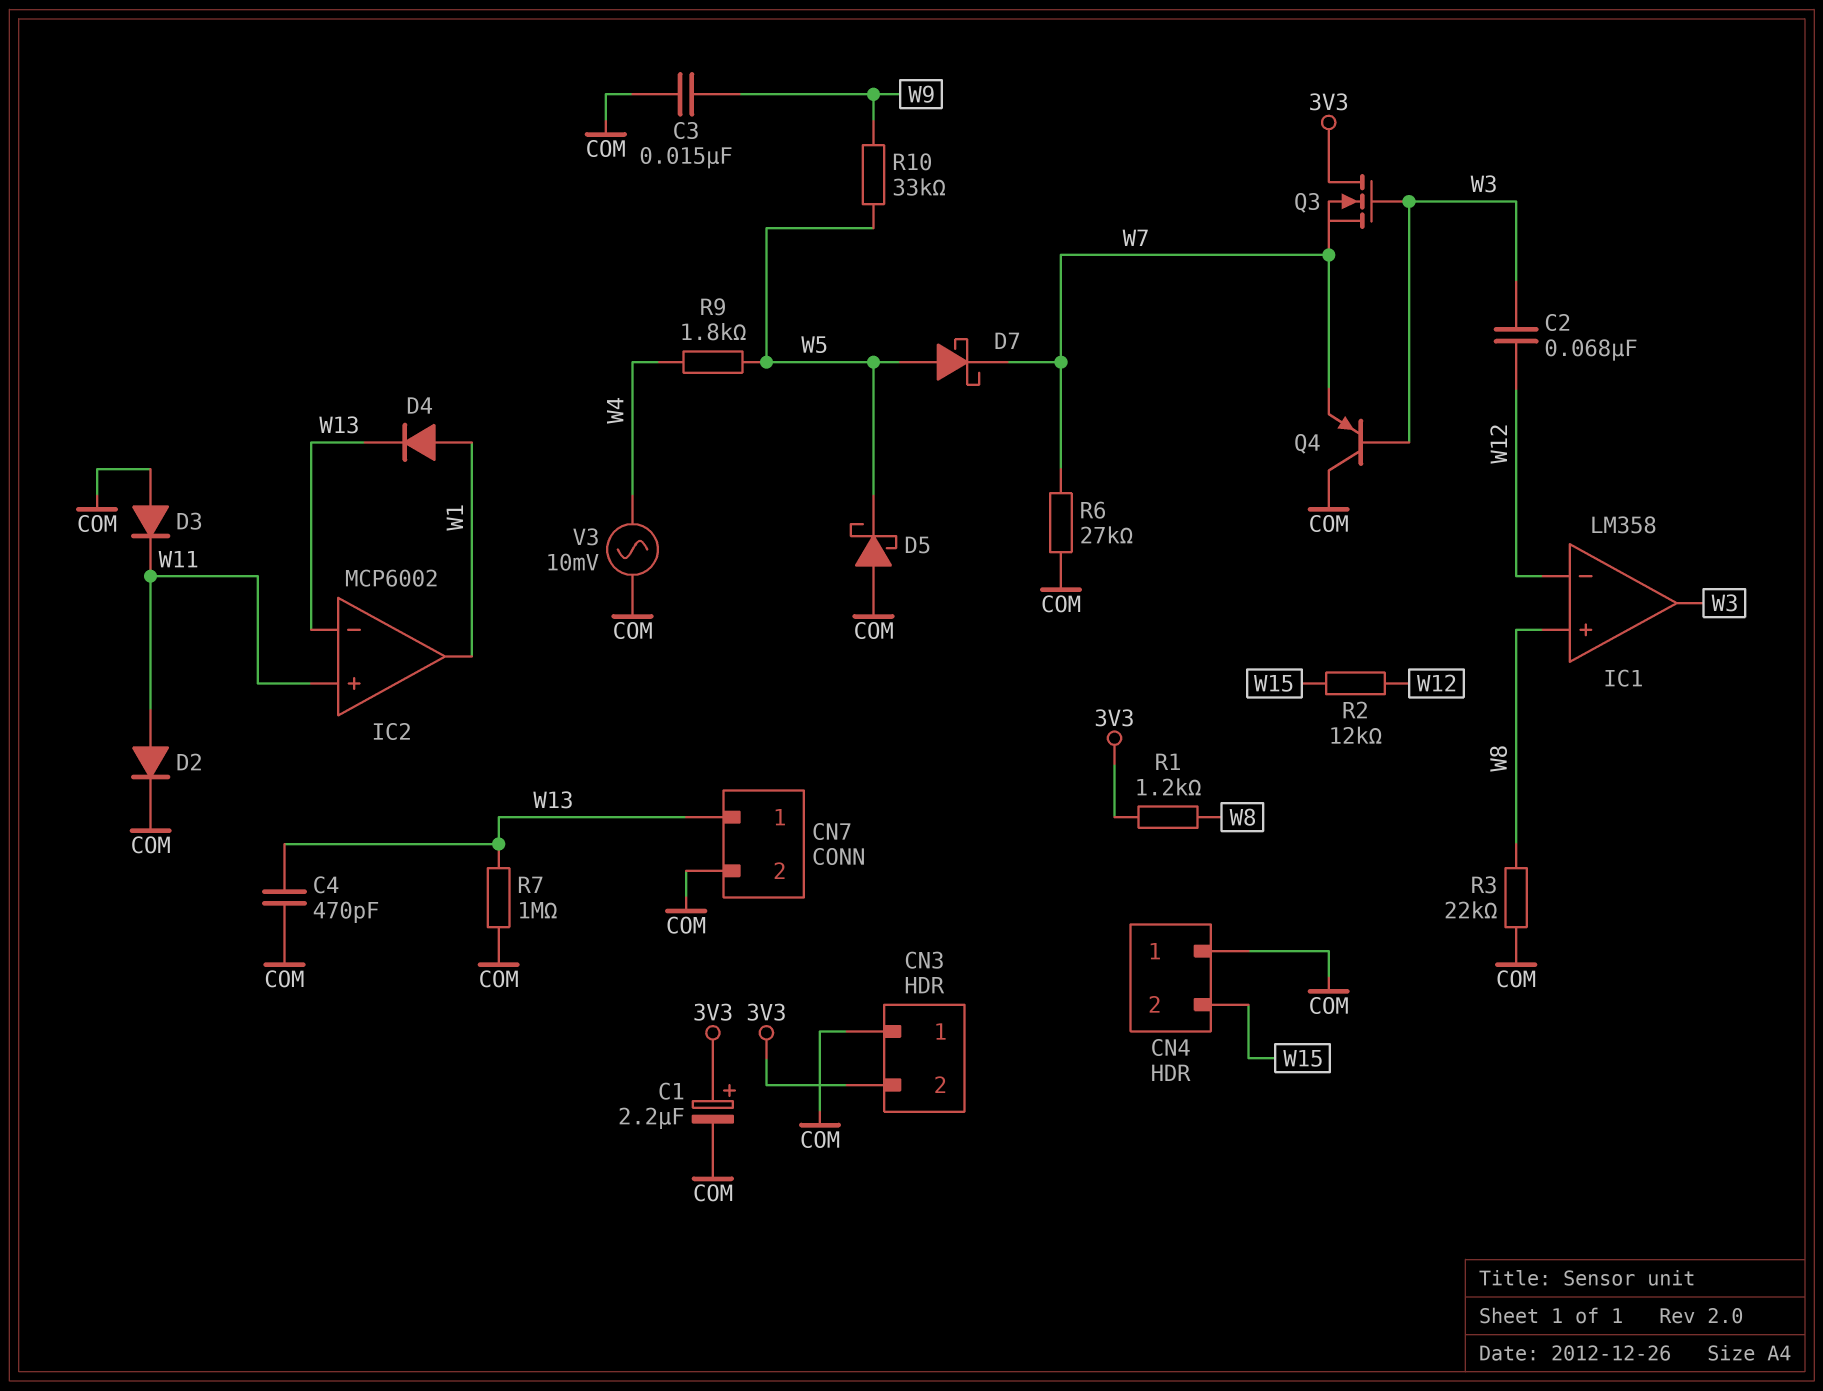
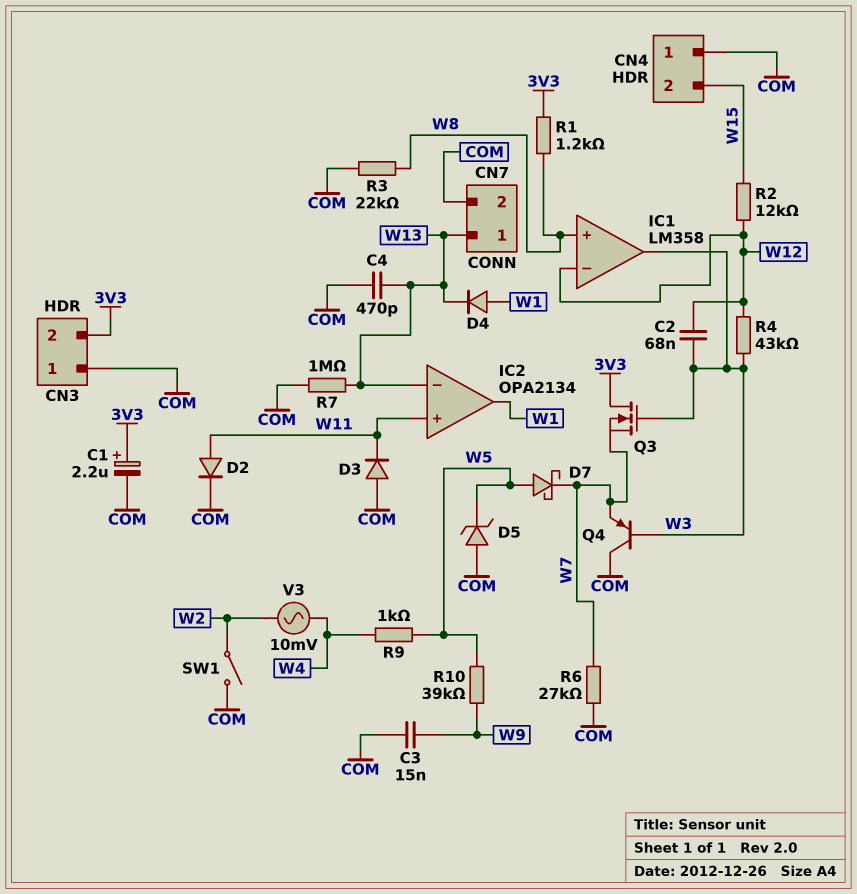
D5: schottky (A COM, K W5) -> zener (A COM, K W5)
IC2: MCP6002 -> OPA2134
R4: none -> 43k (W3, W12)
R9: 1.8k (W4, W5) -> 1k (W4, W5)
R10: 33k (W5, W9) -> 39k (W5, W9)
SW1: none -> switch (COM, W2)
V3: AC 10mV (COM, W4) -> AC 10mV (W2, W4)

